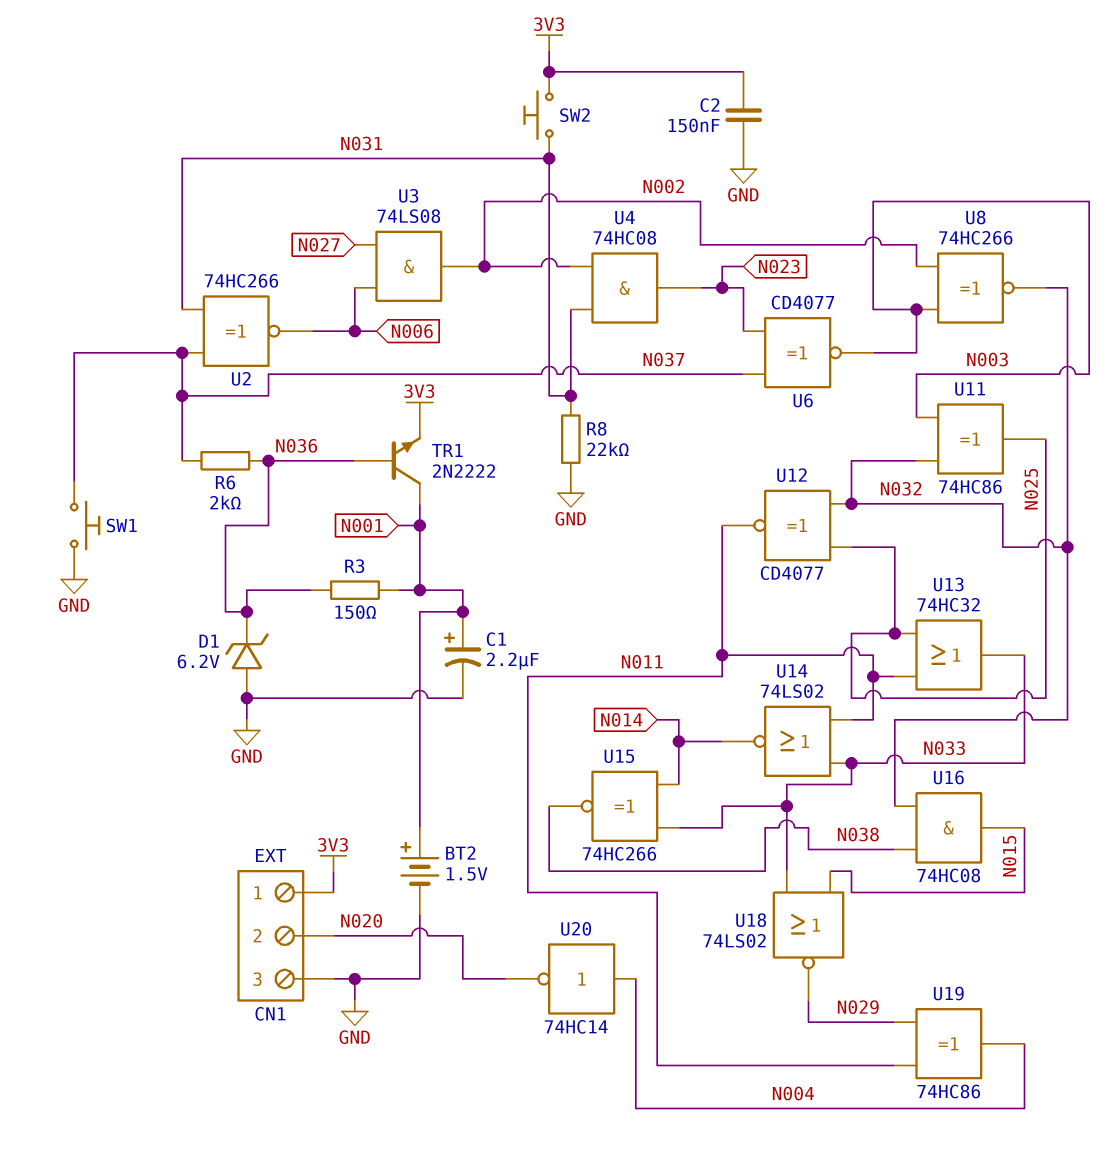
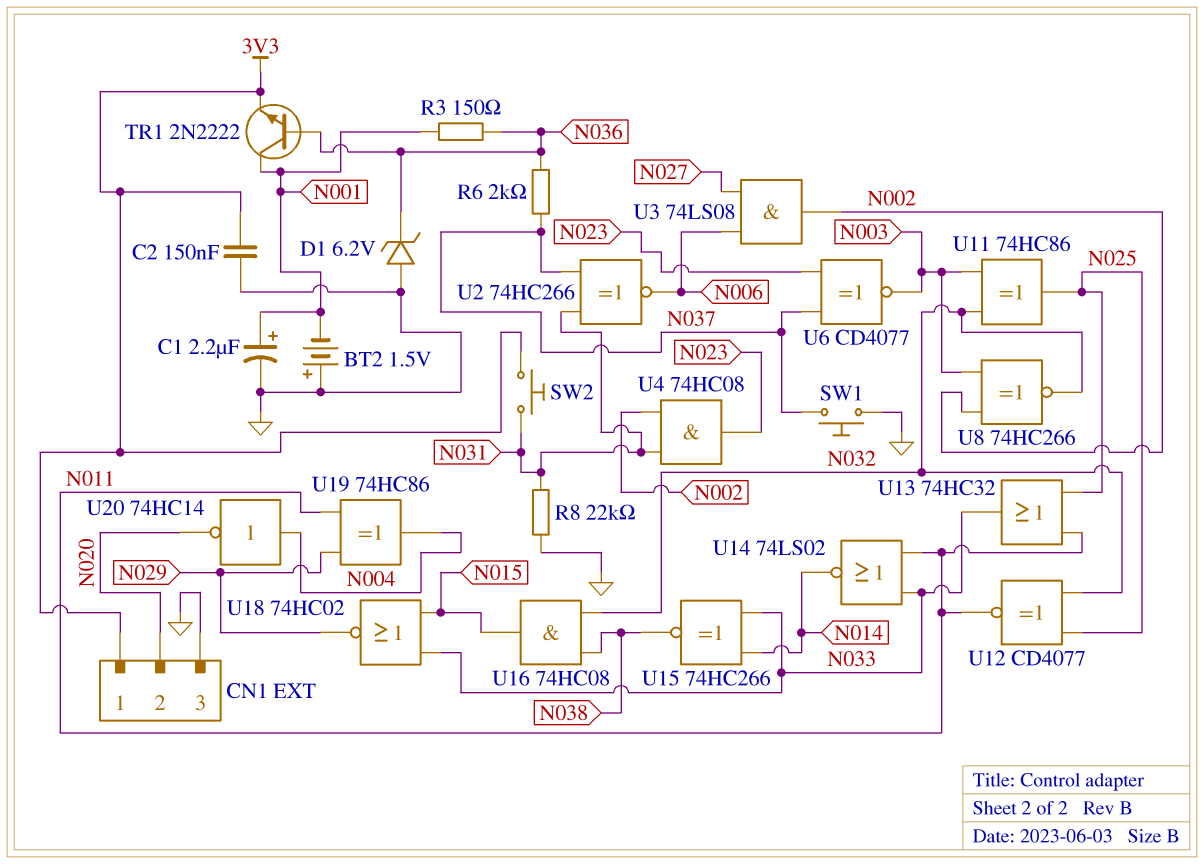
BT2: 1.5V (plus N001, minus GND) -> 1.5V (plus GND, minus N001)
U18: NOR 74LS02 (in N015, in N033, out N029) -> NOR 74HC02 (in N015, in N033, out N029)

